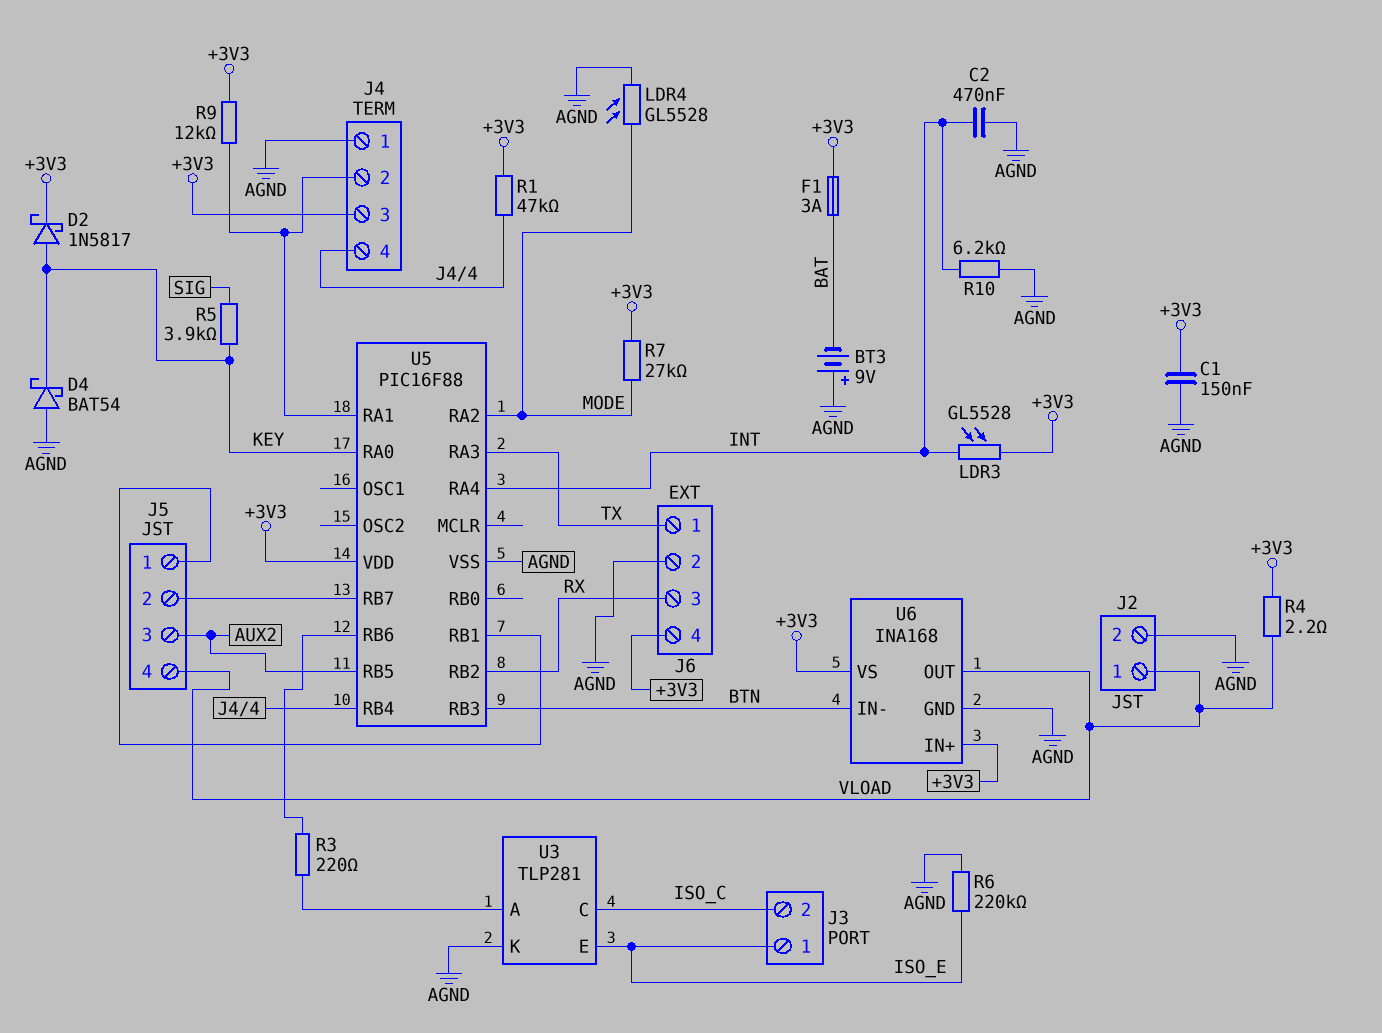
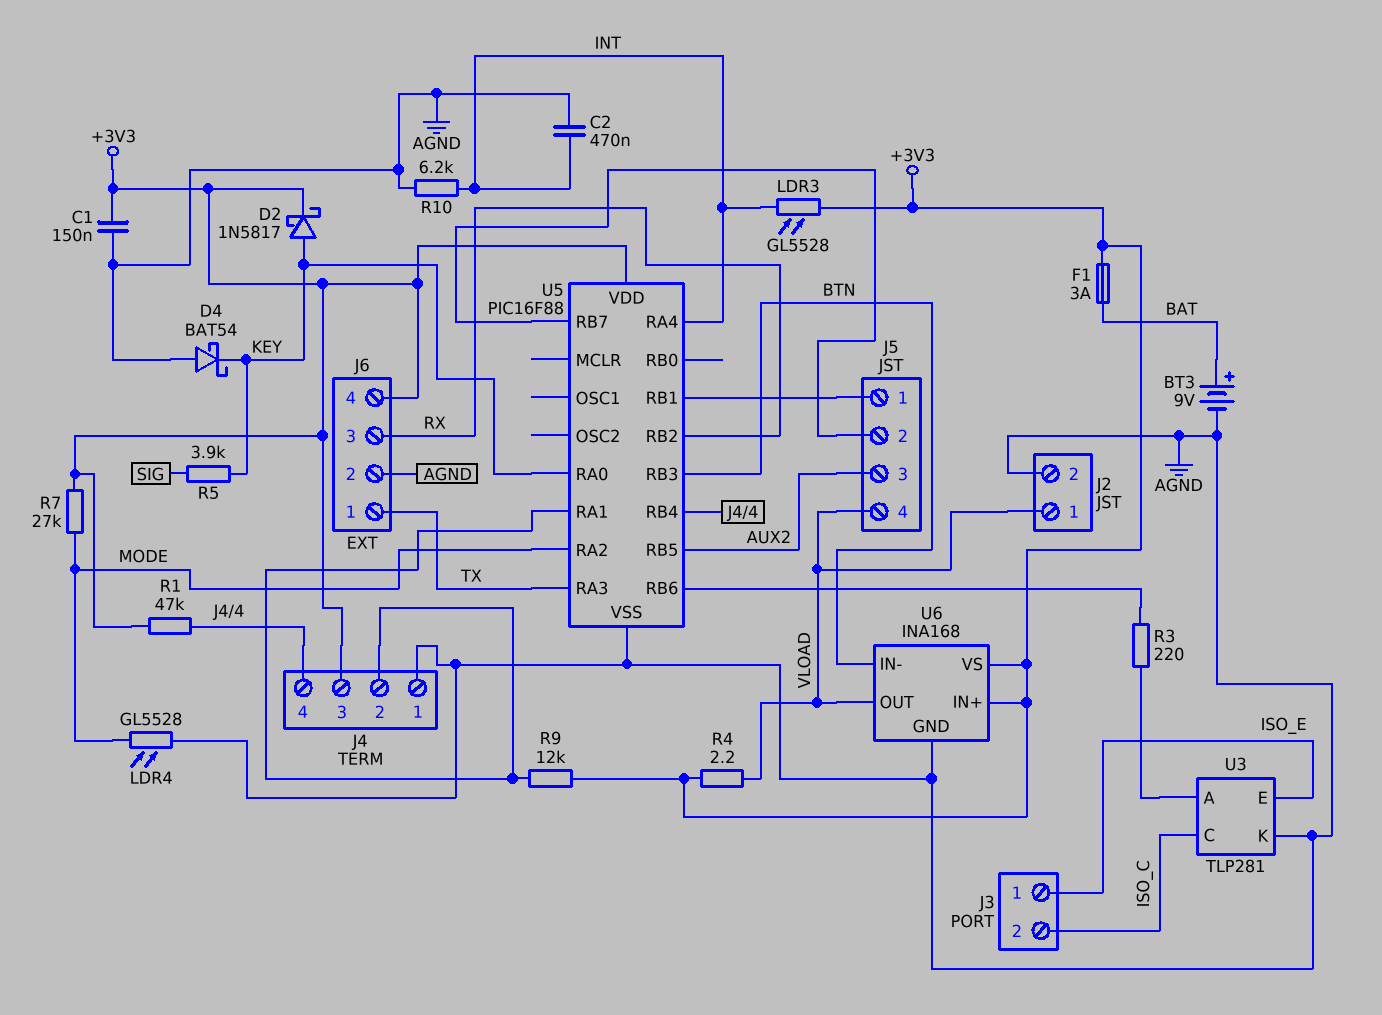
BT3: 9V (plus AGND, minus BAT) -> 9V (plus BAT, minus AGND)
R6: 220k (AGND, ISO_E) -> none

